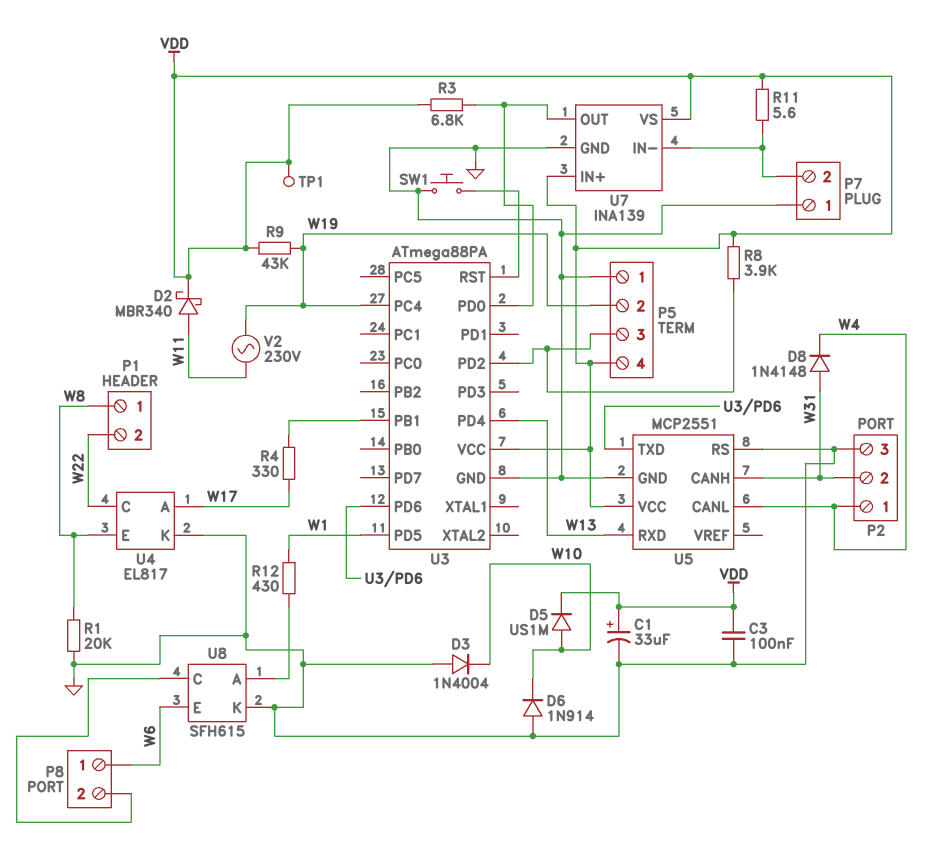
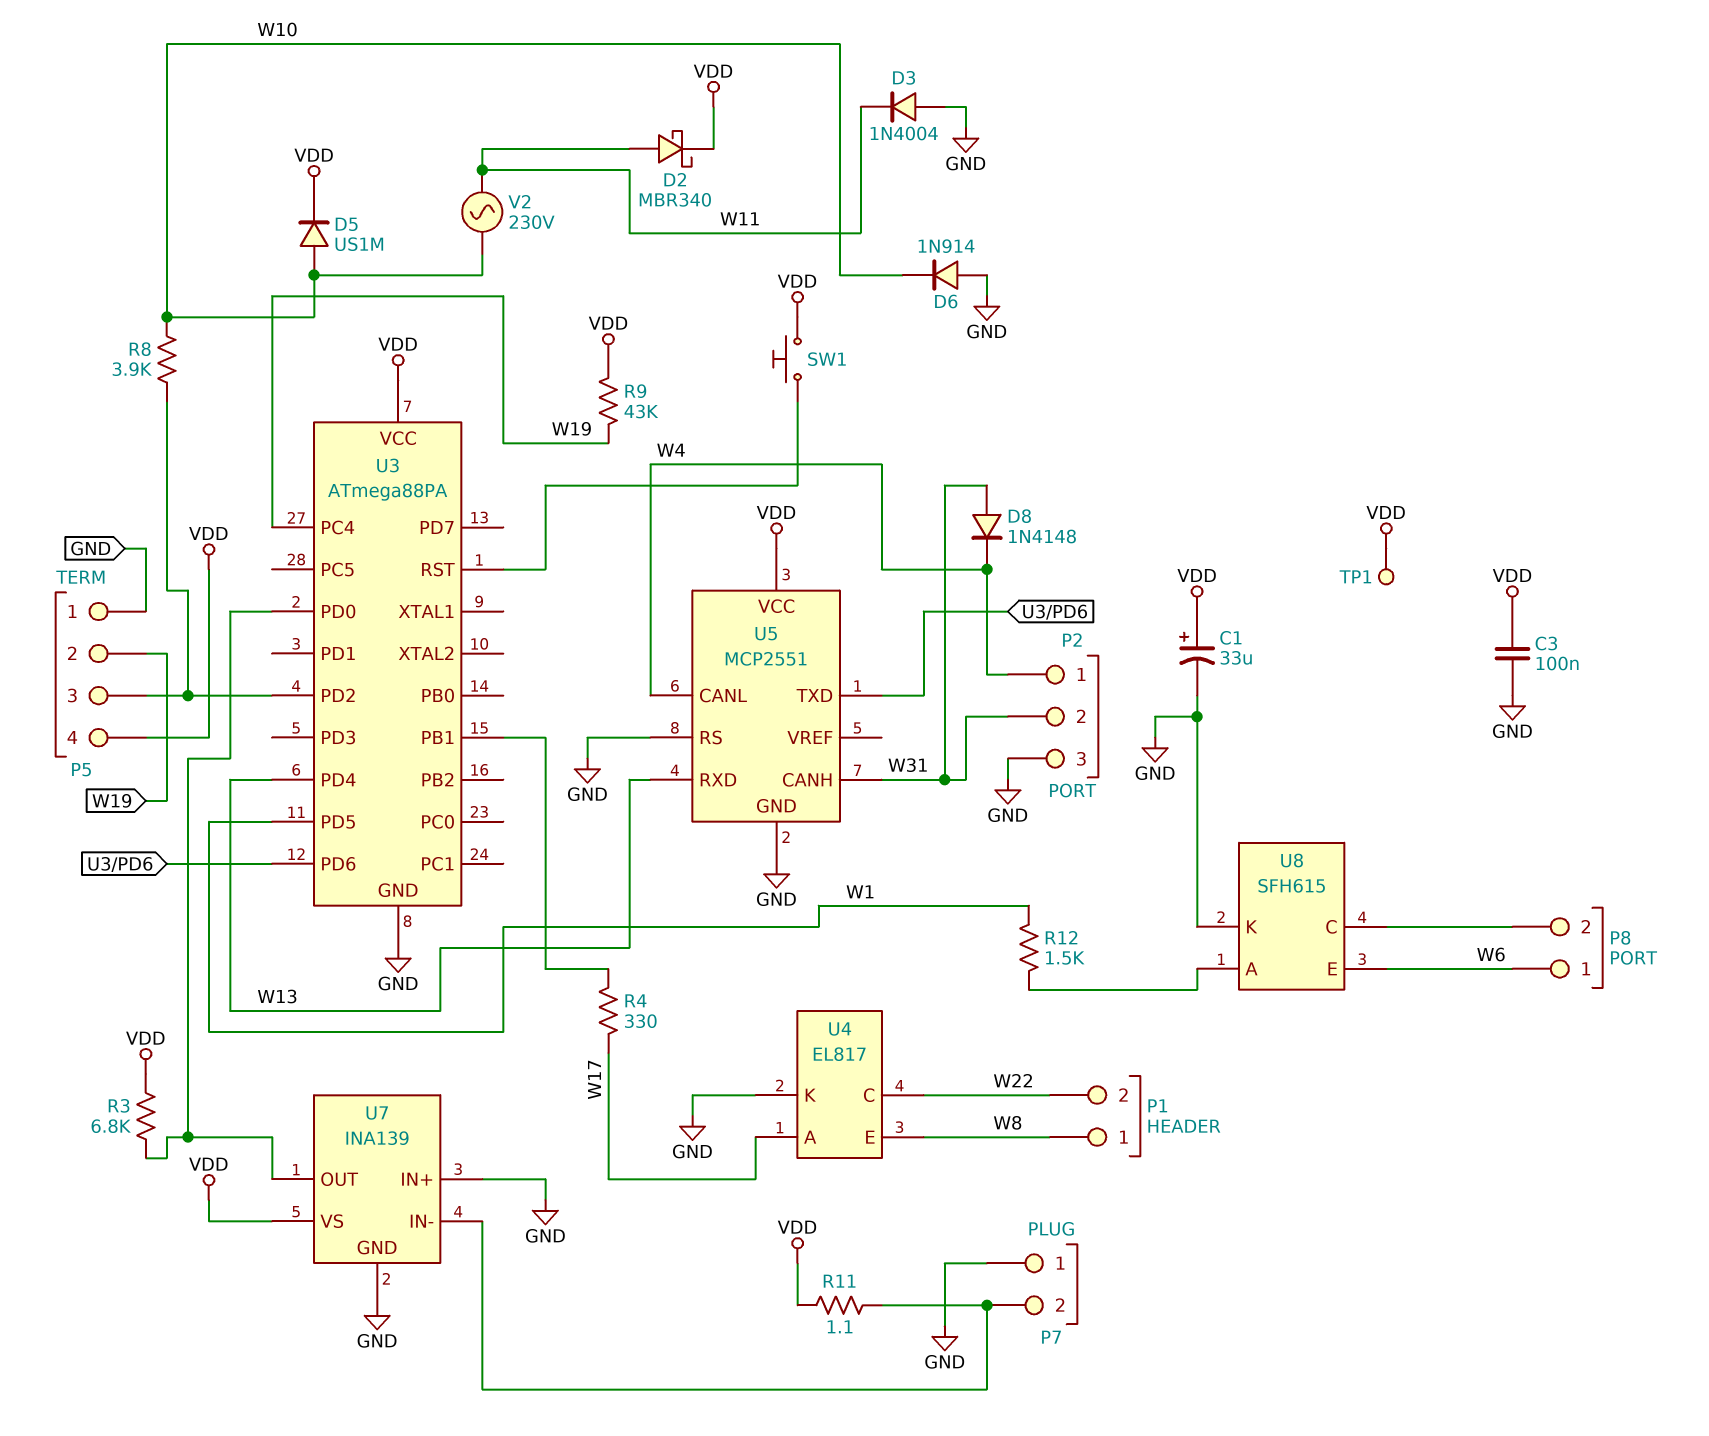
D3: diode 1N4004 (A GND, K W10) -> diode 1N4004 (A GND, K W11)
R1: 20k (GND, W8) -> none
R8: 3.9k (P5/3, VDD) -> 3.9k (P5/3, W10)
R11: 5.6 (P7/2, VDD) -> 1.1 (P7/2, VDD)
R12: 430 (U8/A, W1) -> 1.5k (U8/A, W1)
SW1: button (GND, U3/RST) -> button (U3/RST, VDD)
U7 pin IN+: VDD -> GND
V2: AC 230V (W11, W19) -> AC 230V (W10, W11)

